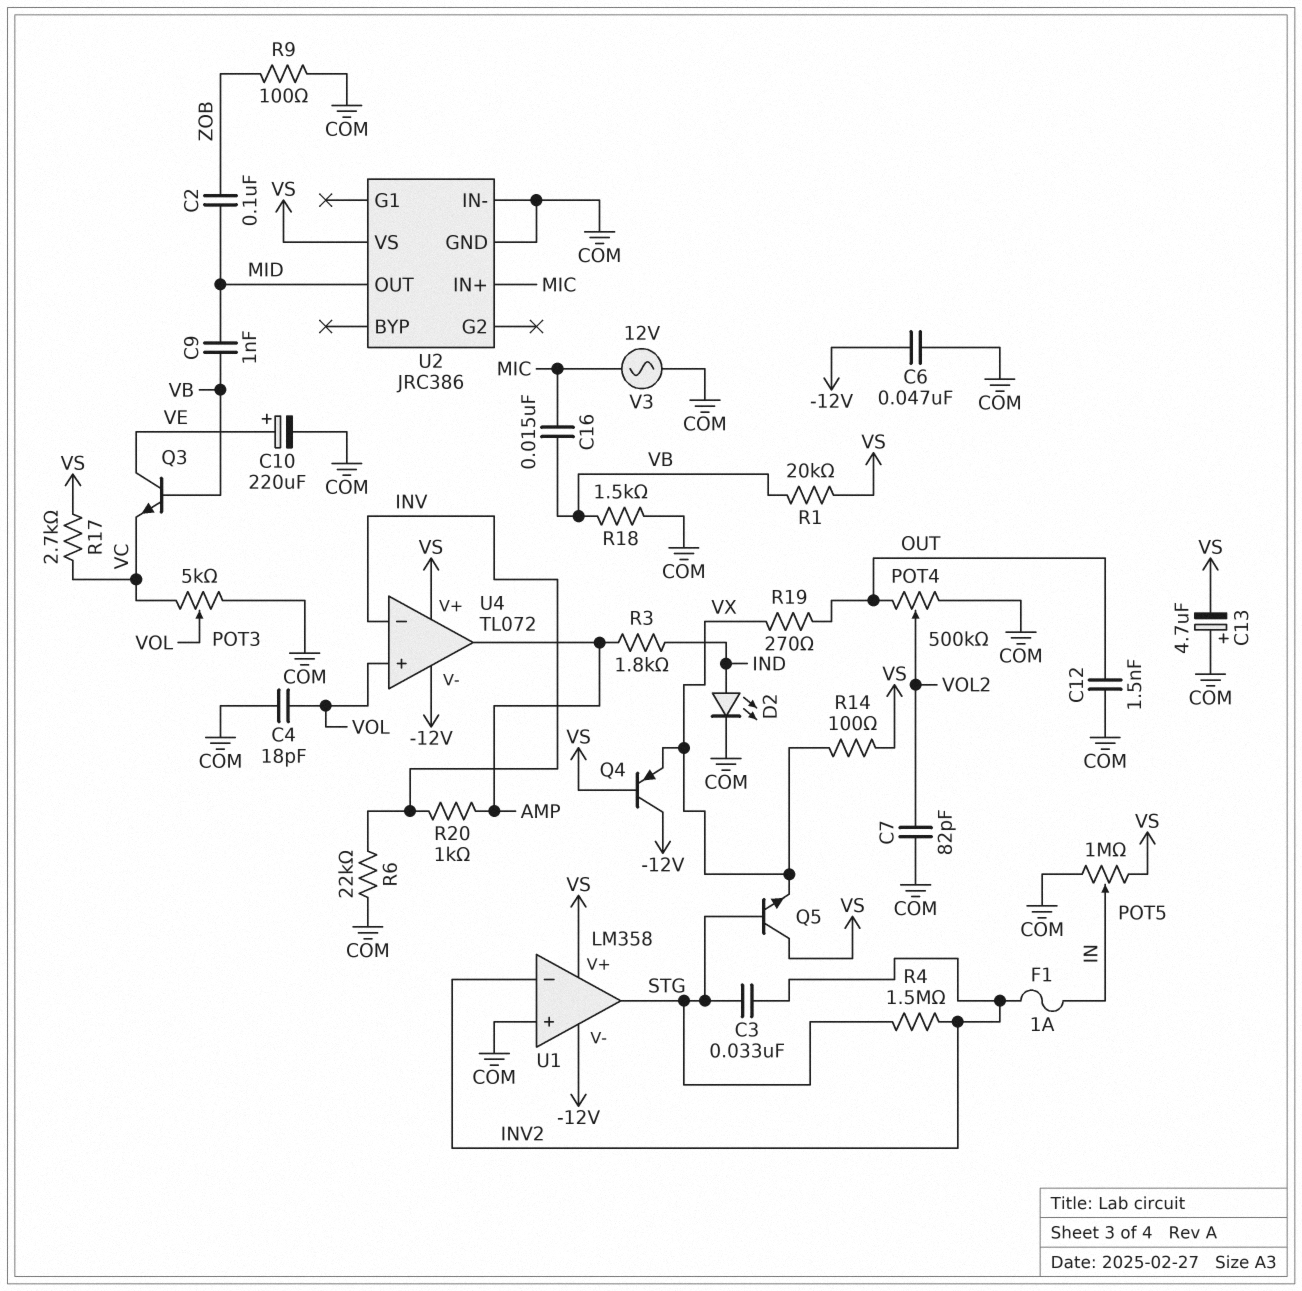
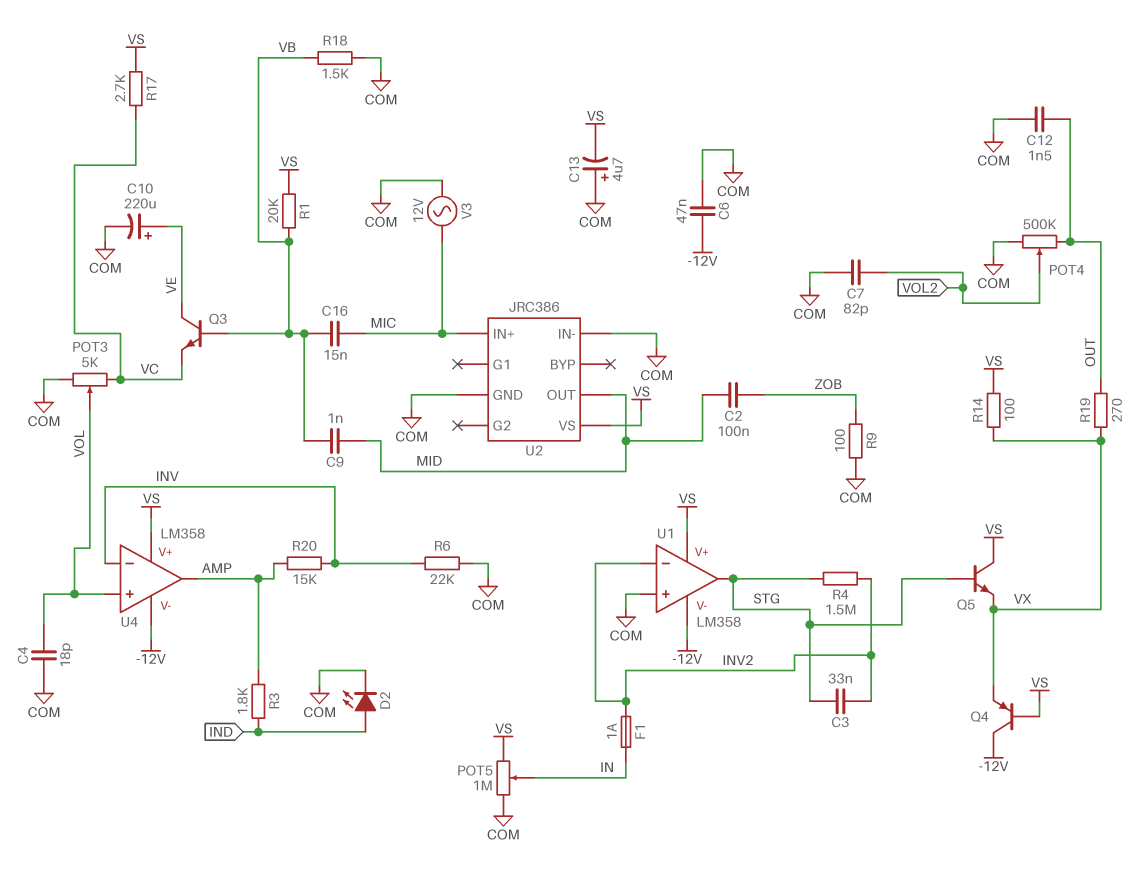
R20: 1k (AMP, INV) -> 15k (AMP, INV)
U4: TL072 -> LM358

